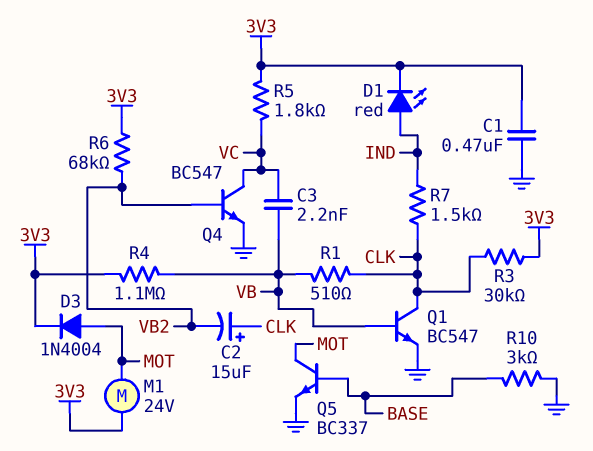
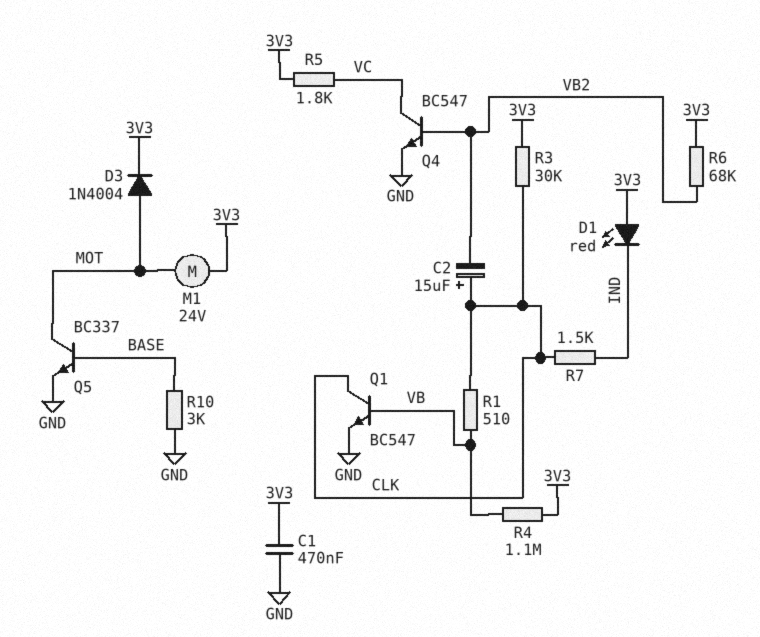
C3: 2.2nF (VB, VC) -> none
D1: LED red (A IND, K 3V3) -> LED red (A 3V3, K IND)

